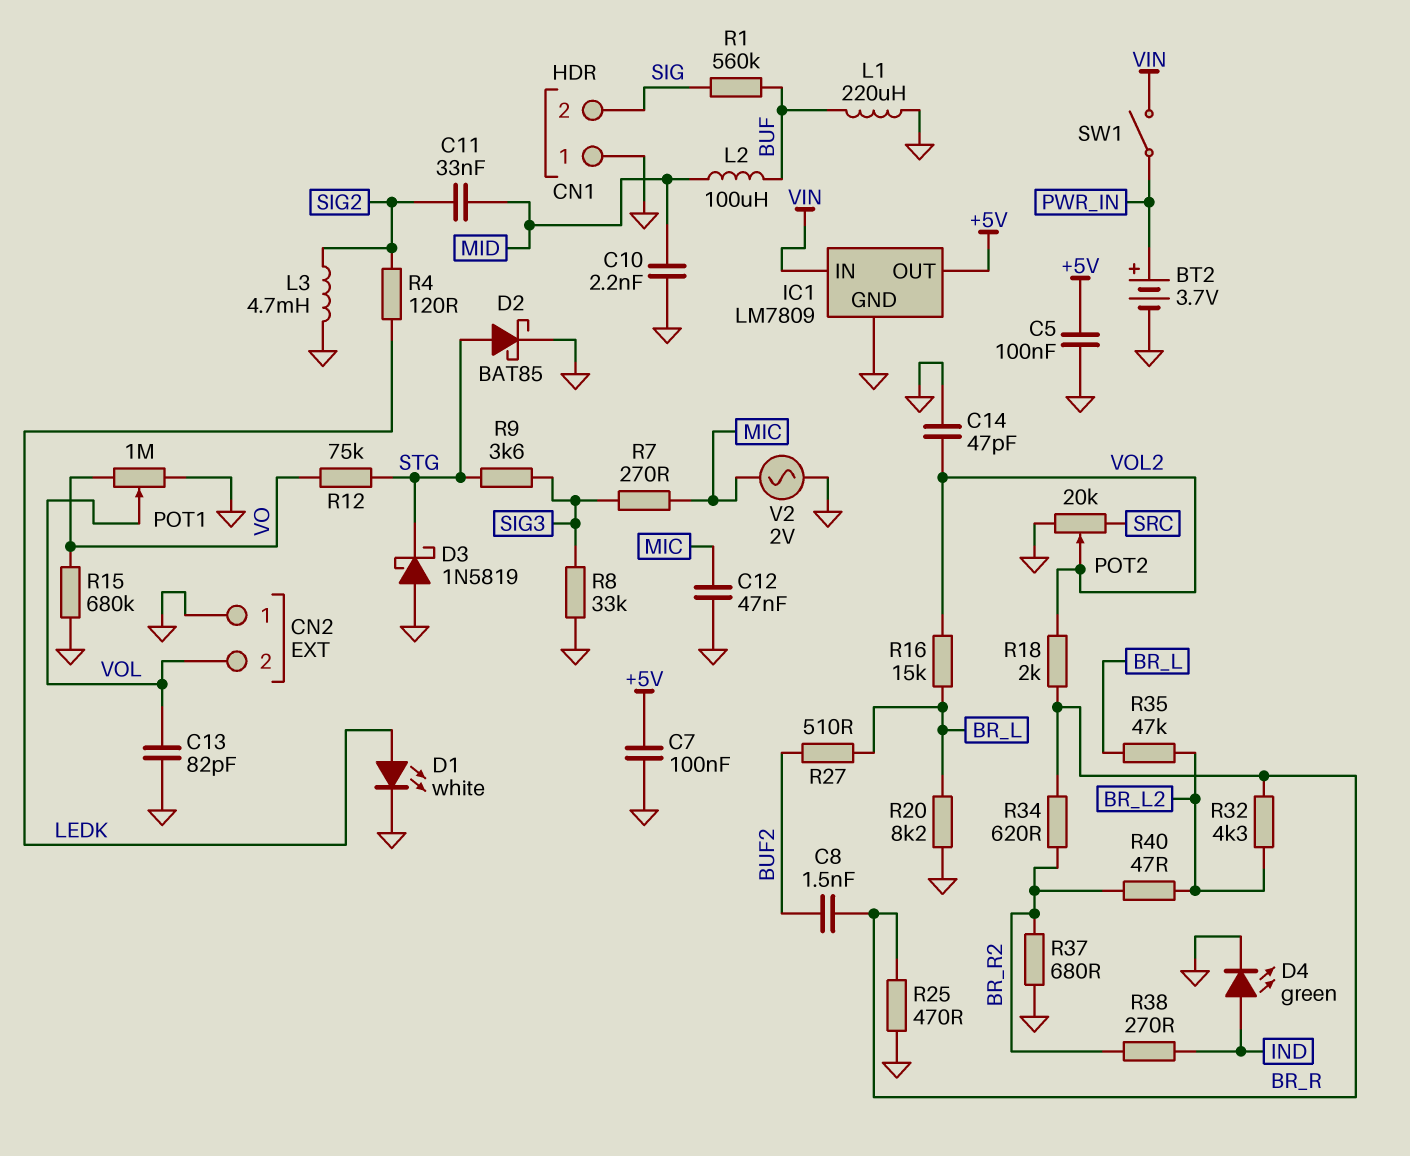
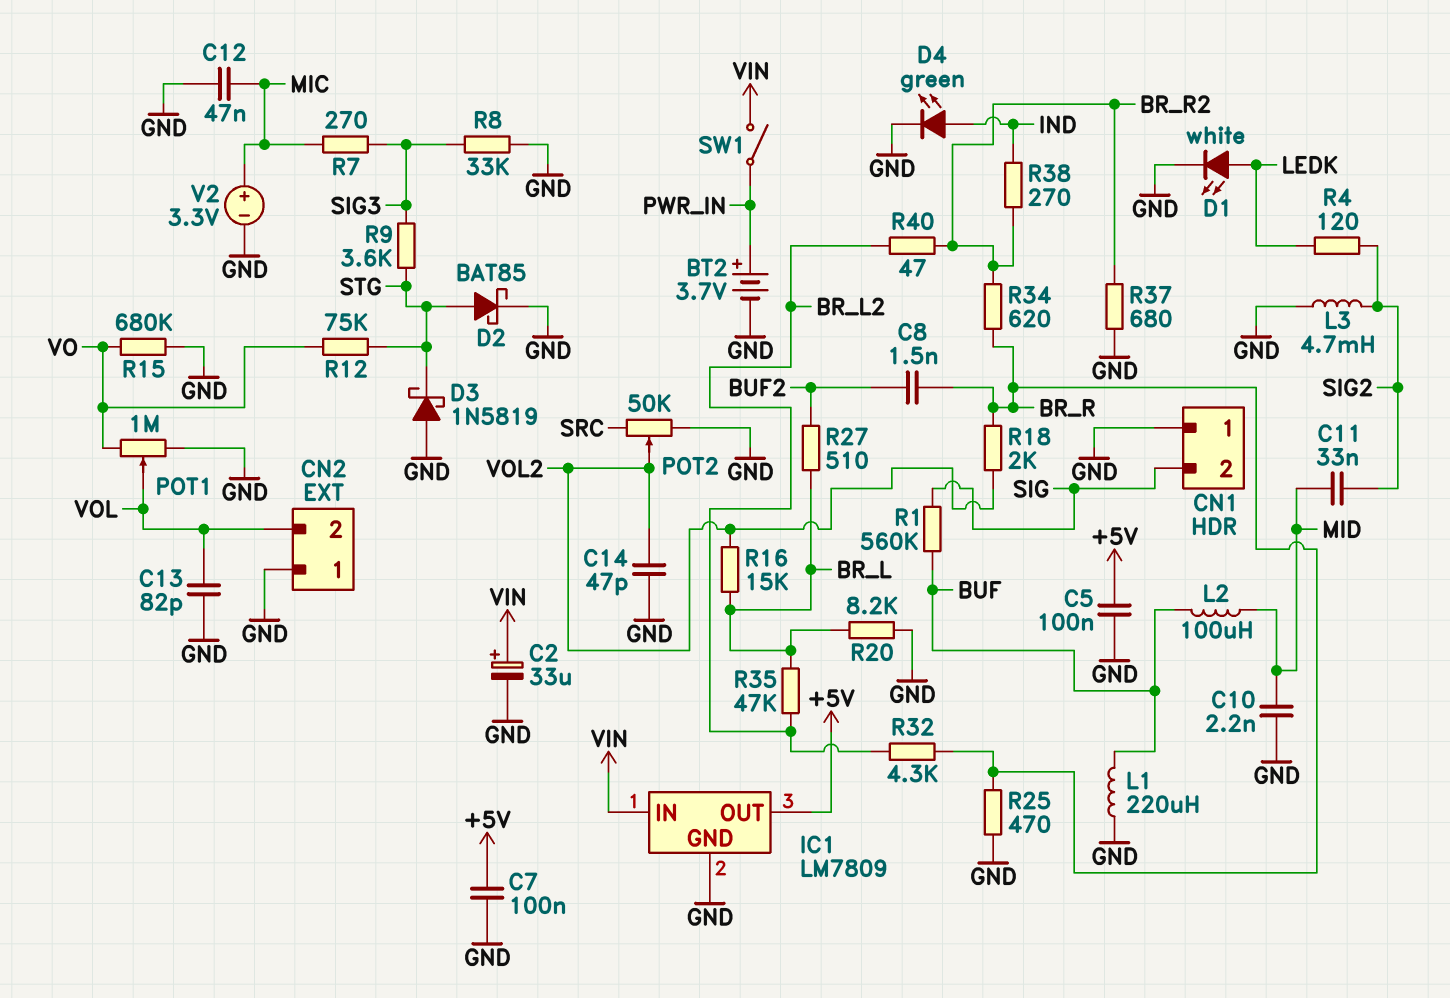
C2: none -> 33uF (plus VIN, minus GND)
POT2: 20k (GND, SRC, wiper VOL2) -> 50k (GND, SRC, wiper VOL2)
V2: AC 2V (GND, MIC) -> 3.3V (plus MIC, minus GND)

